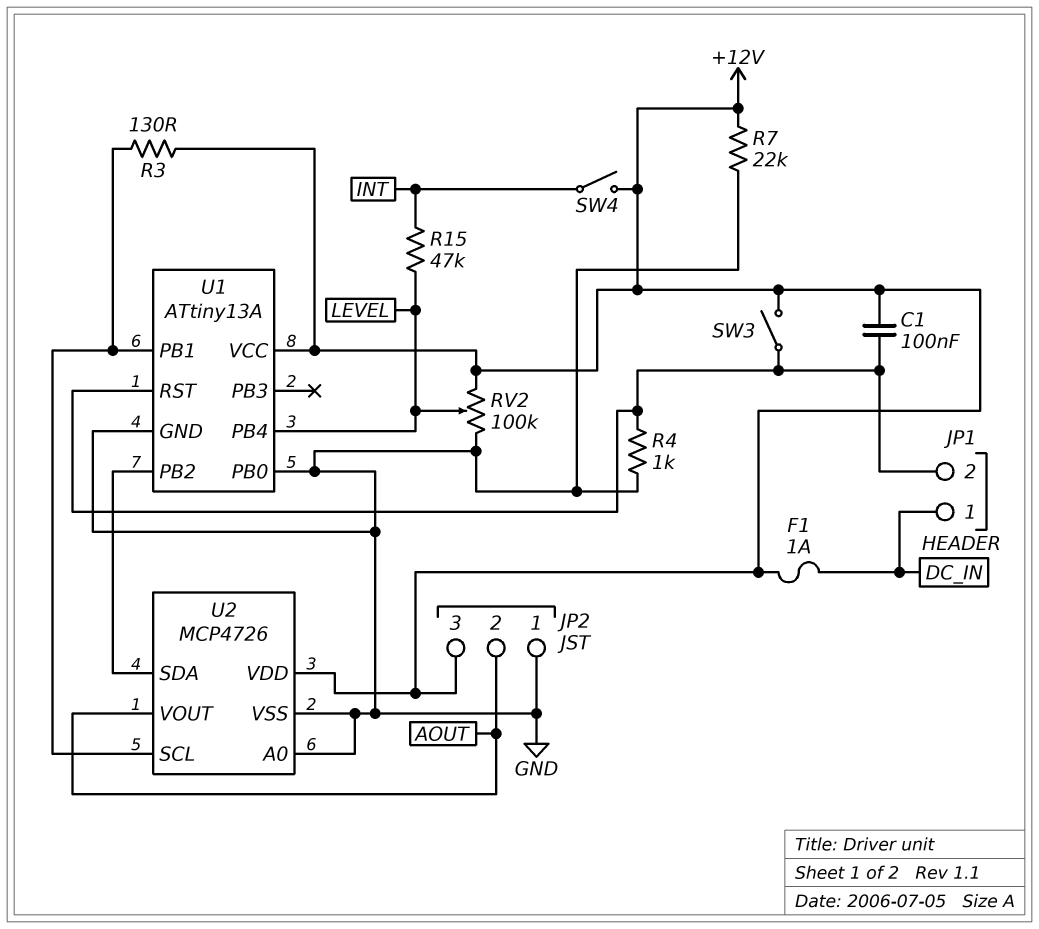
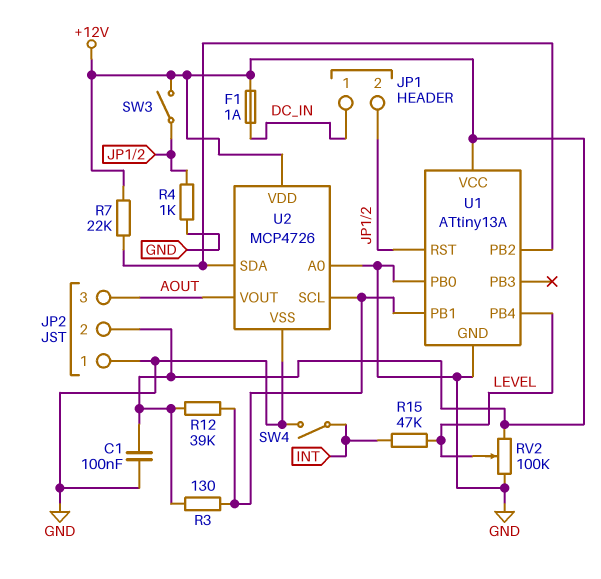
C1: 100nF (+12V, JP1/2) -> 100nF (+12V, GND)
JP2 pin 2: AOUT -> +12V
JP2 pin 3: +12V -> AOUT
R7: 22k (+12V, GND) -> 22k (+12V, U1/PB2)
R12: none -> 39k (+12V, U1/PB1)
SW4: switch (+12V, INT) -> switch (GND, INT)

